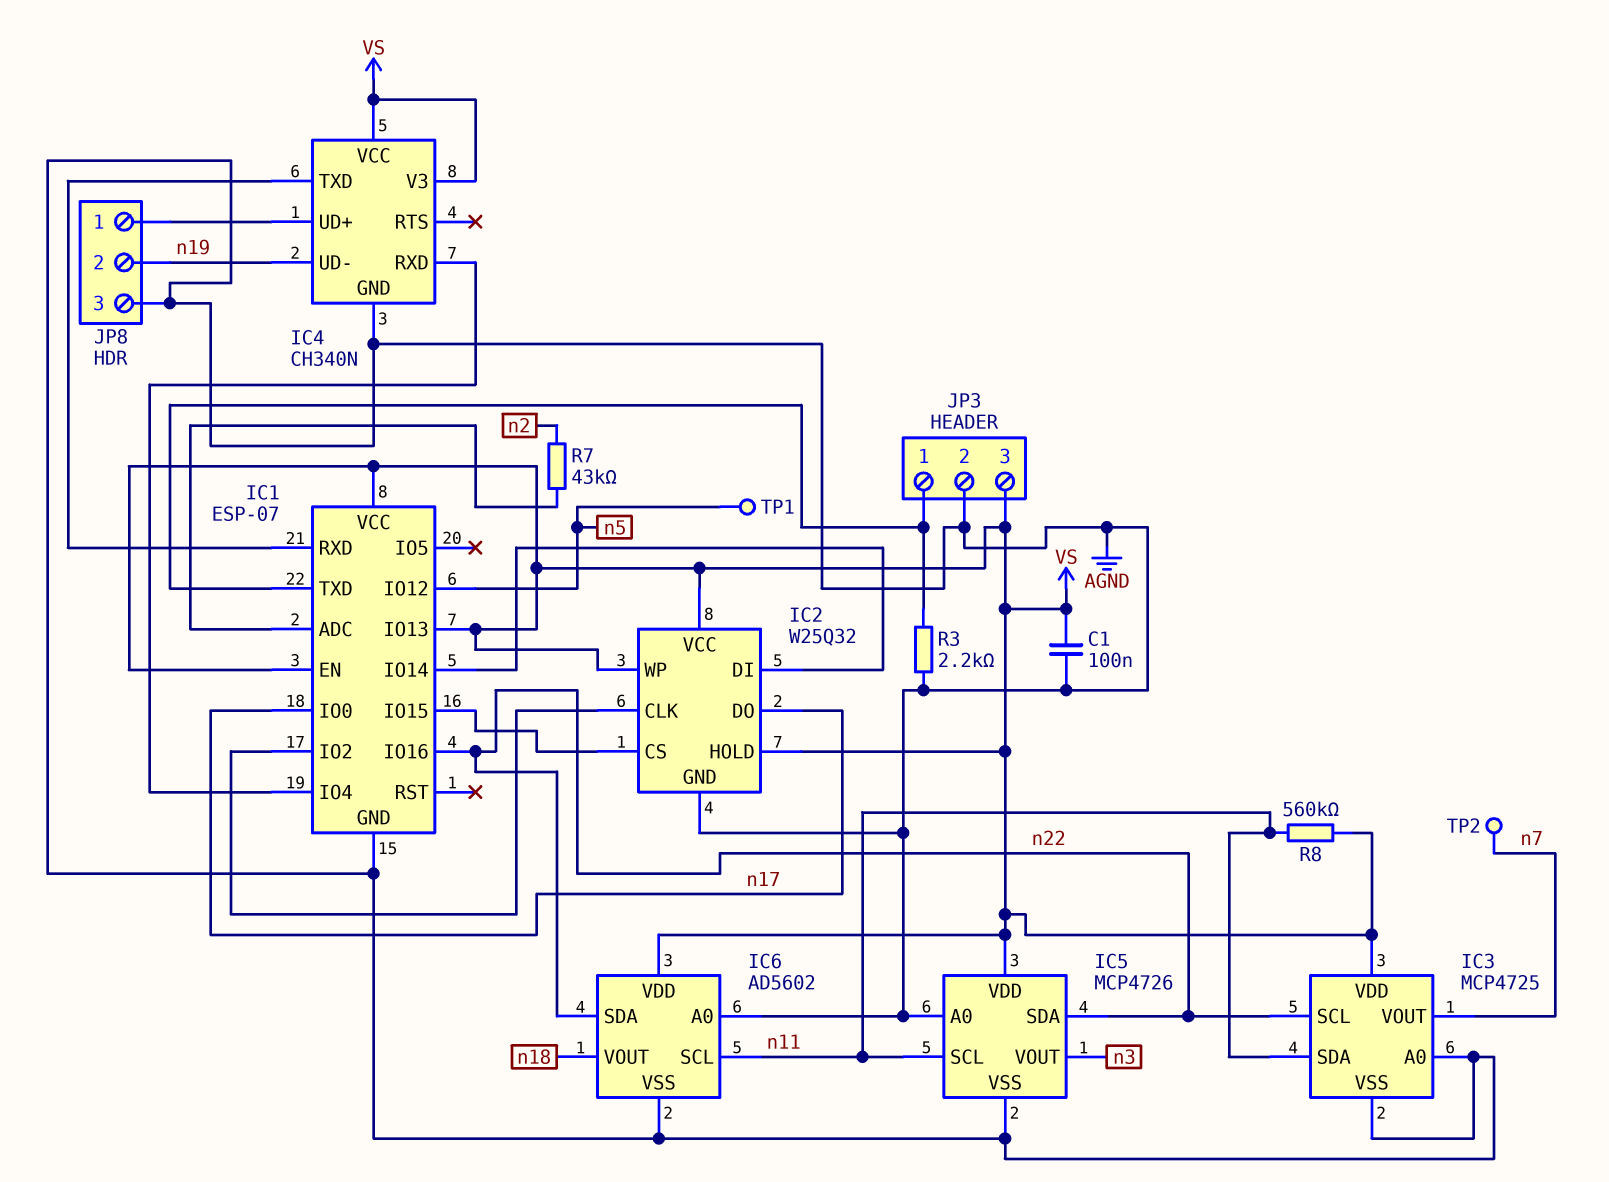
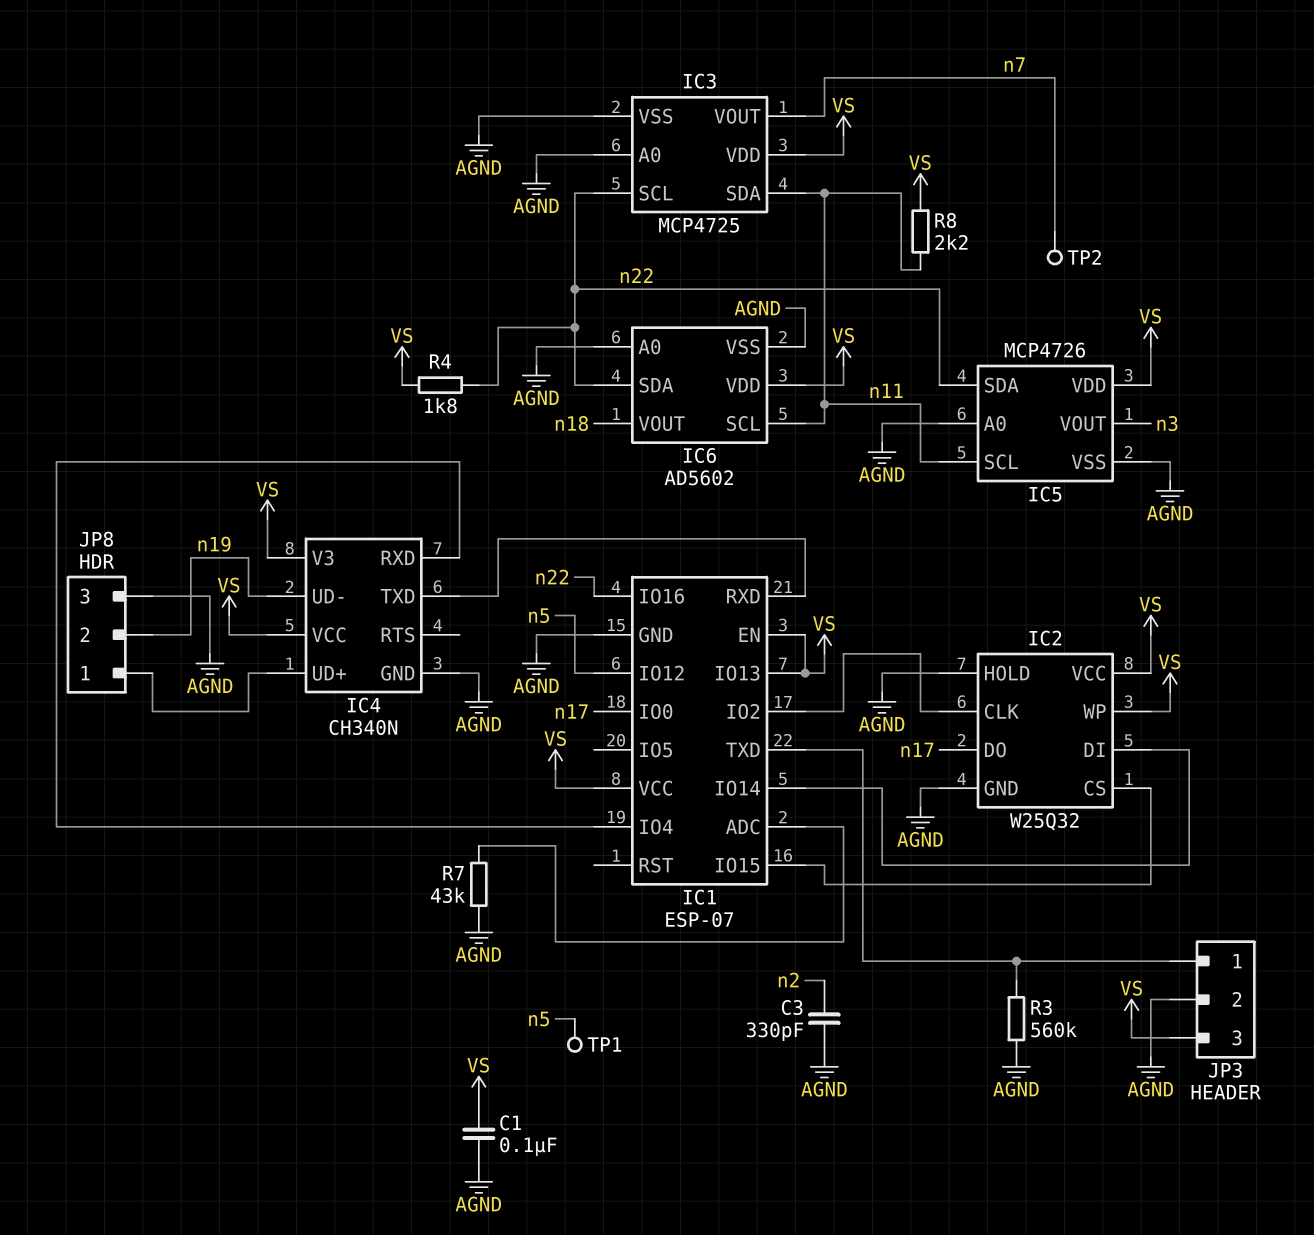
C3: none -> 330pF (AGND, n2)
IC2 pin HOLD: VS -> AGND
R3: 2.2k (AGND, IC1/TXD) -> 560k (AGND, IC1/TXD)
R4: none -> 1.8k (VS, n22)
R7: 43k (IC1/ADC, n2) -> 43k (AGND, IC1/ADC)
R8: 560k (VS, n11) -> 2.2k (VS, n11)

